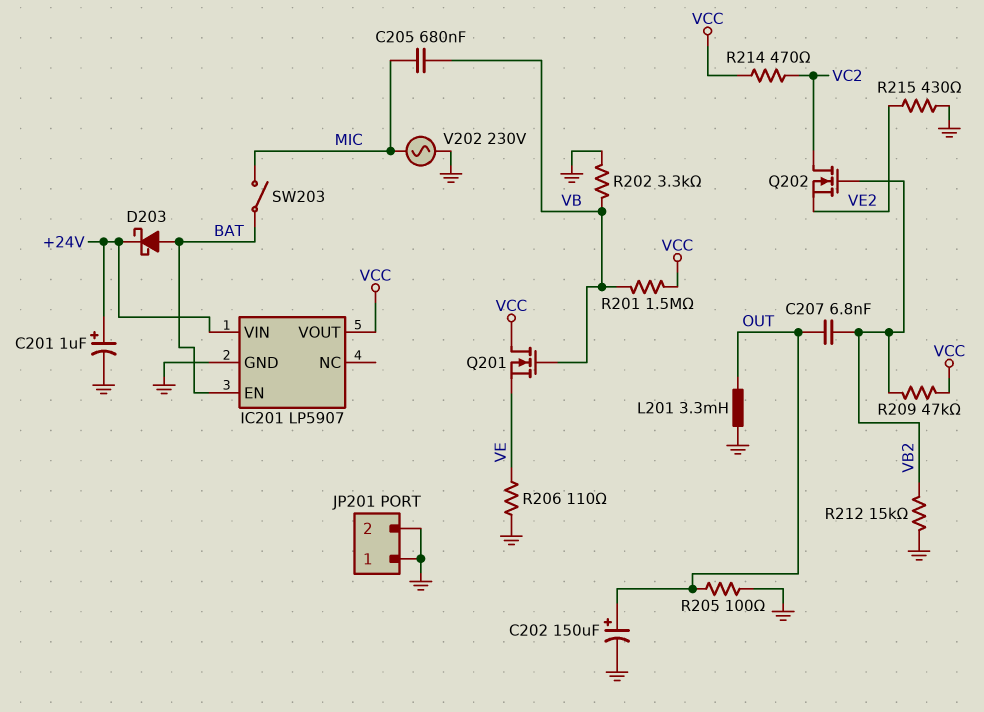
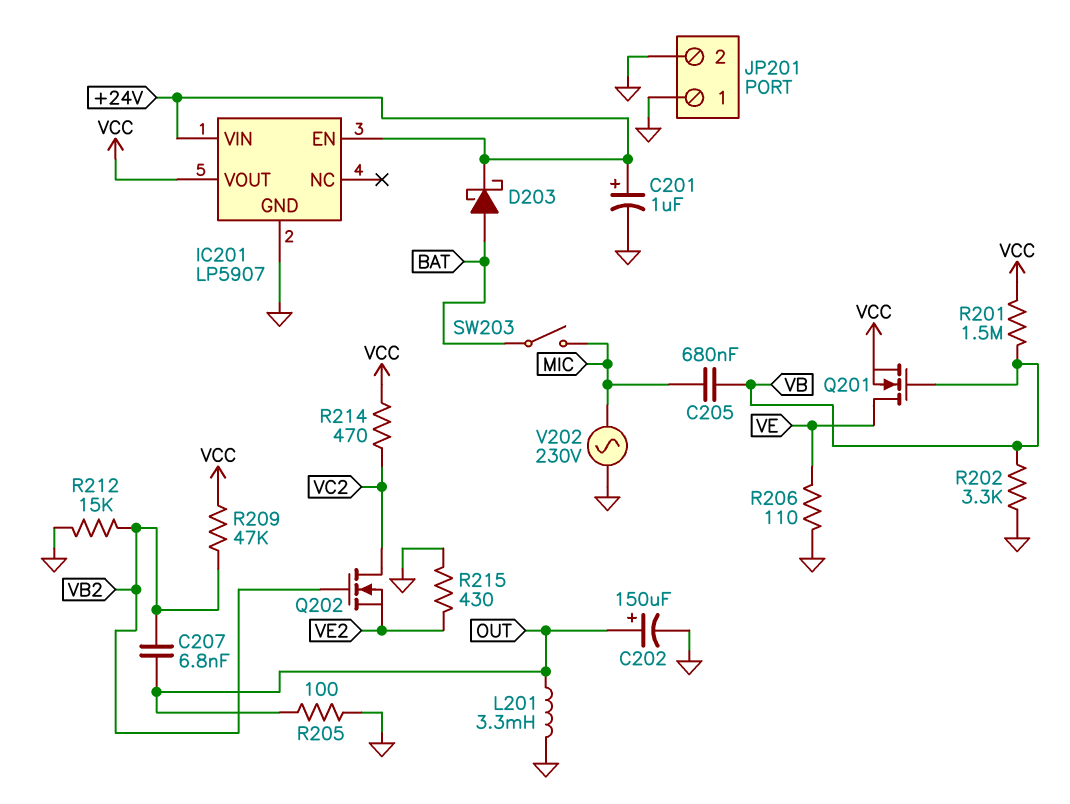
IC201 pin EN: BAT -> +24V
Q201: NMOS (G VB, D VCC, S VE) -> NMOS (G VB, D VE, S VCC)

